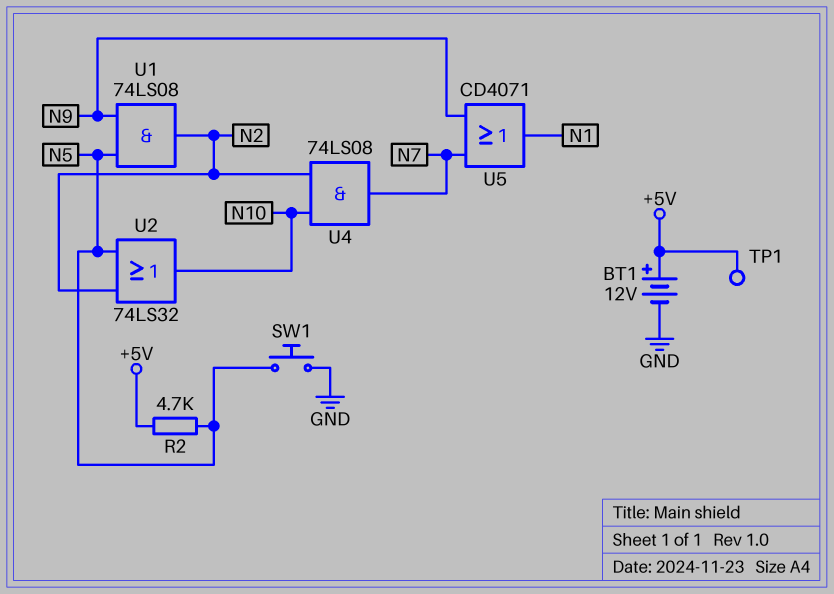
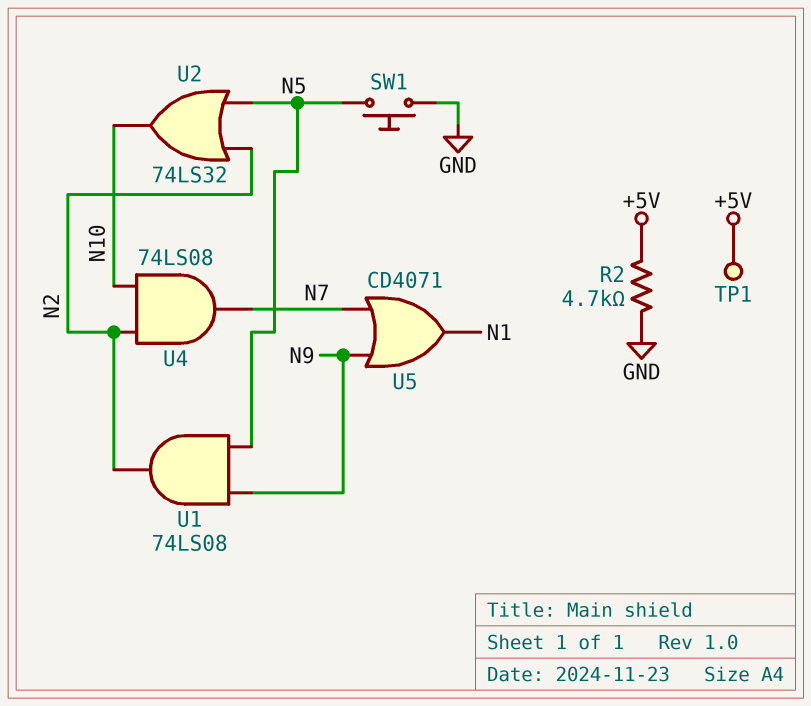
BT1: 12V (plus +5V, minus GND) -> none
R2: 4.7k (+5V, N5) -> 4.7k (+5V, GND)

